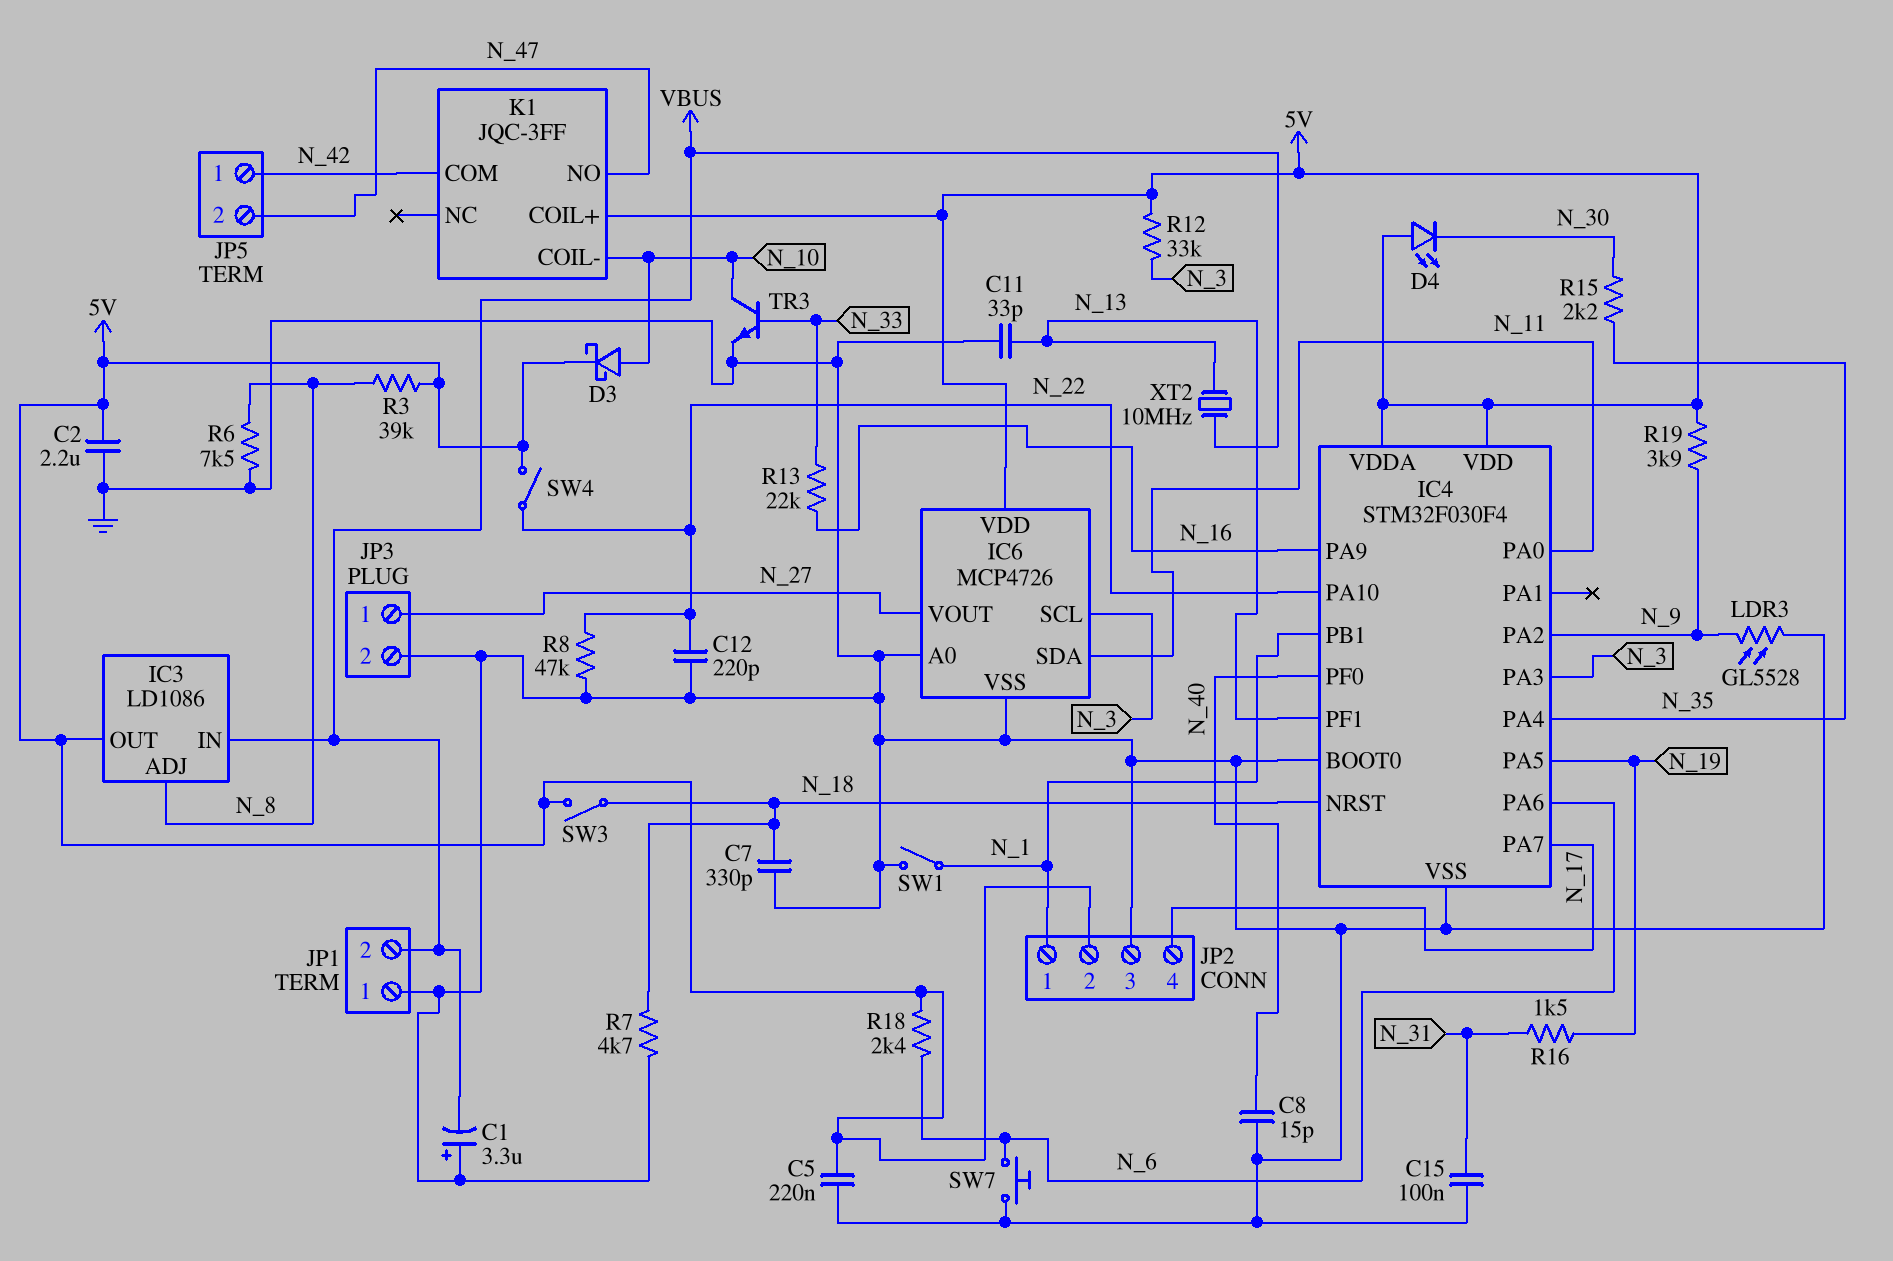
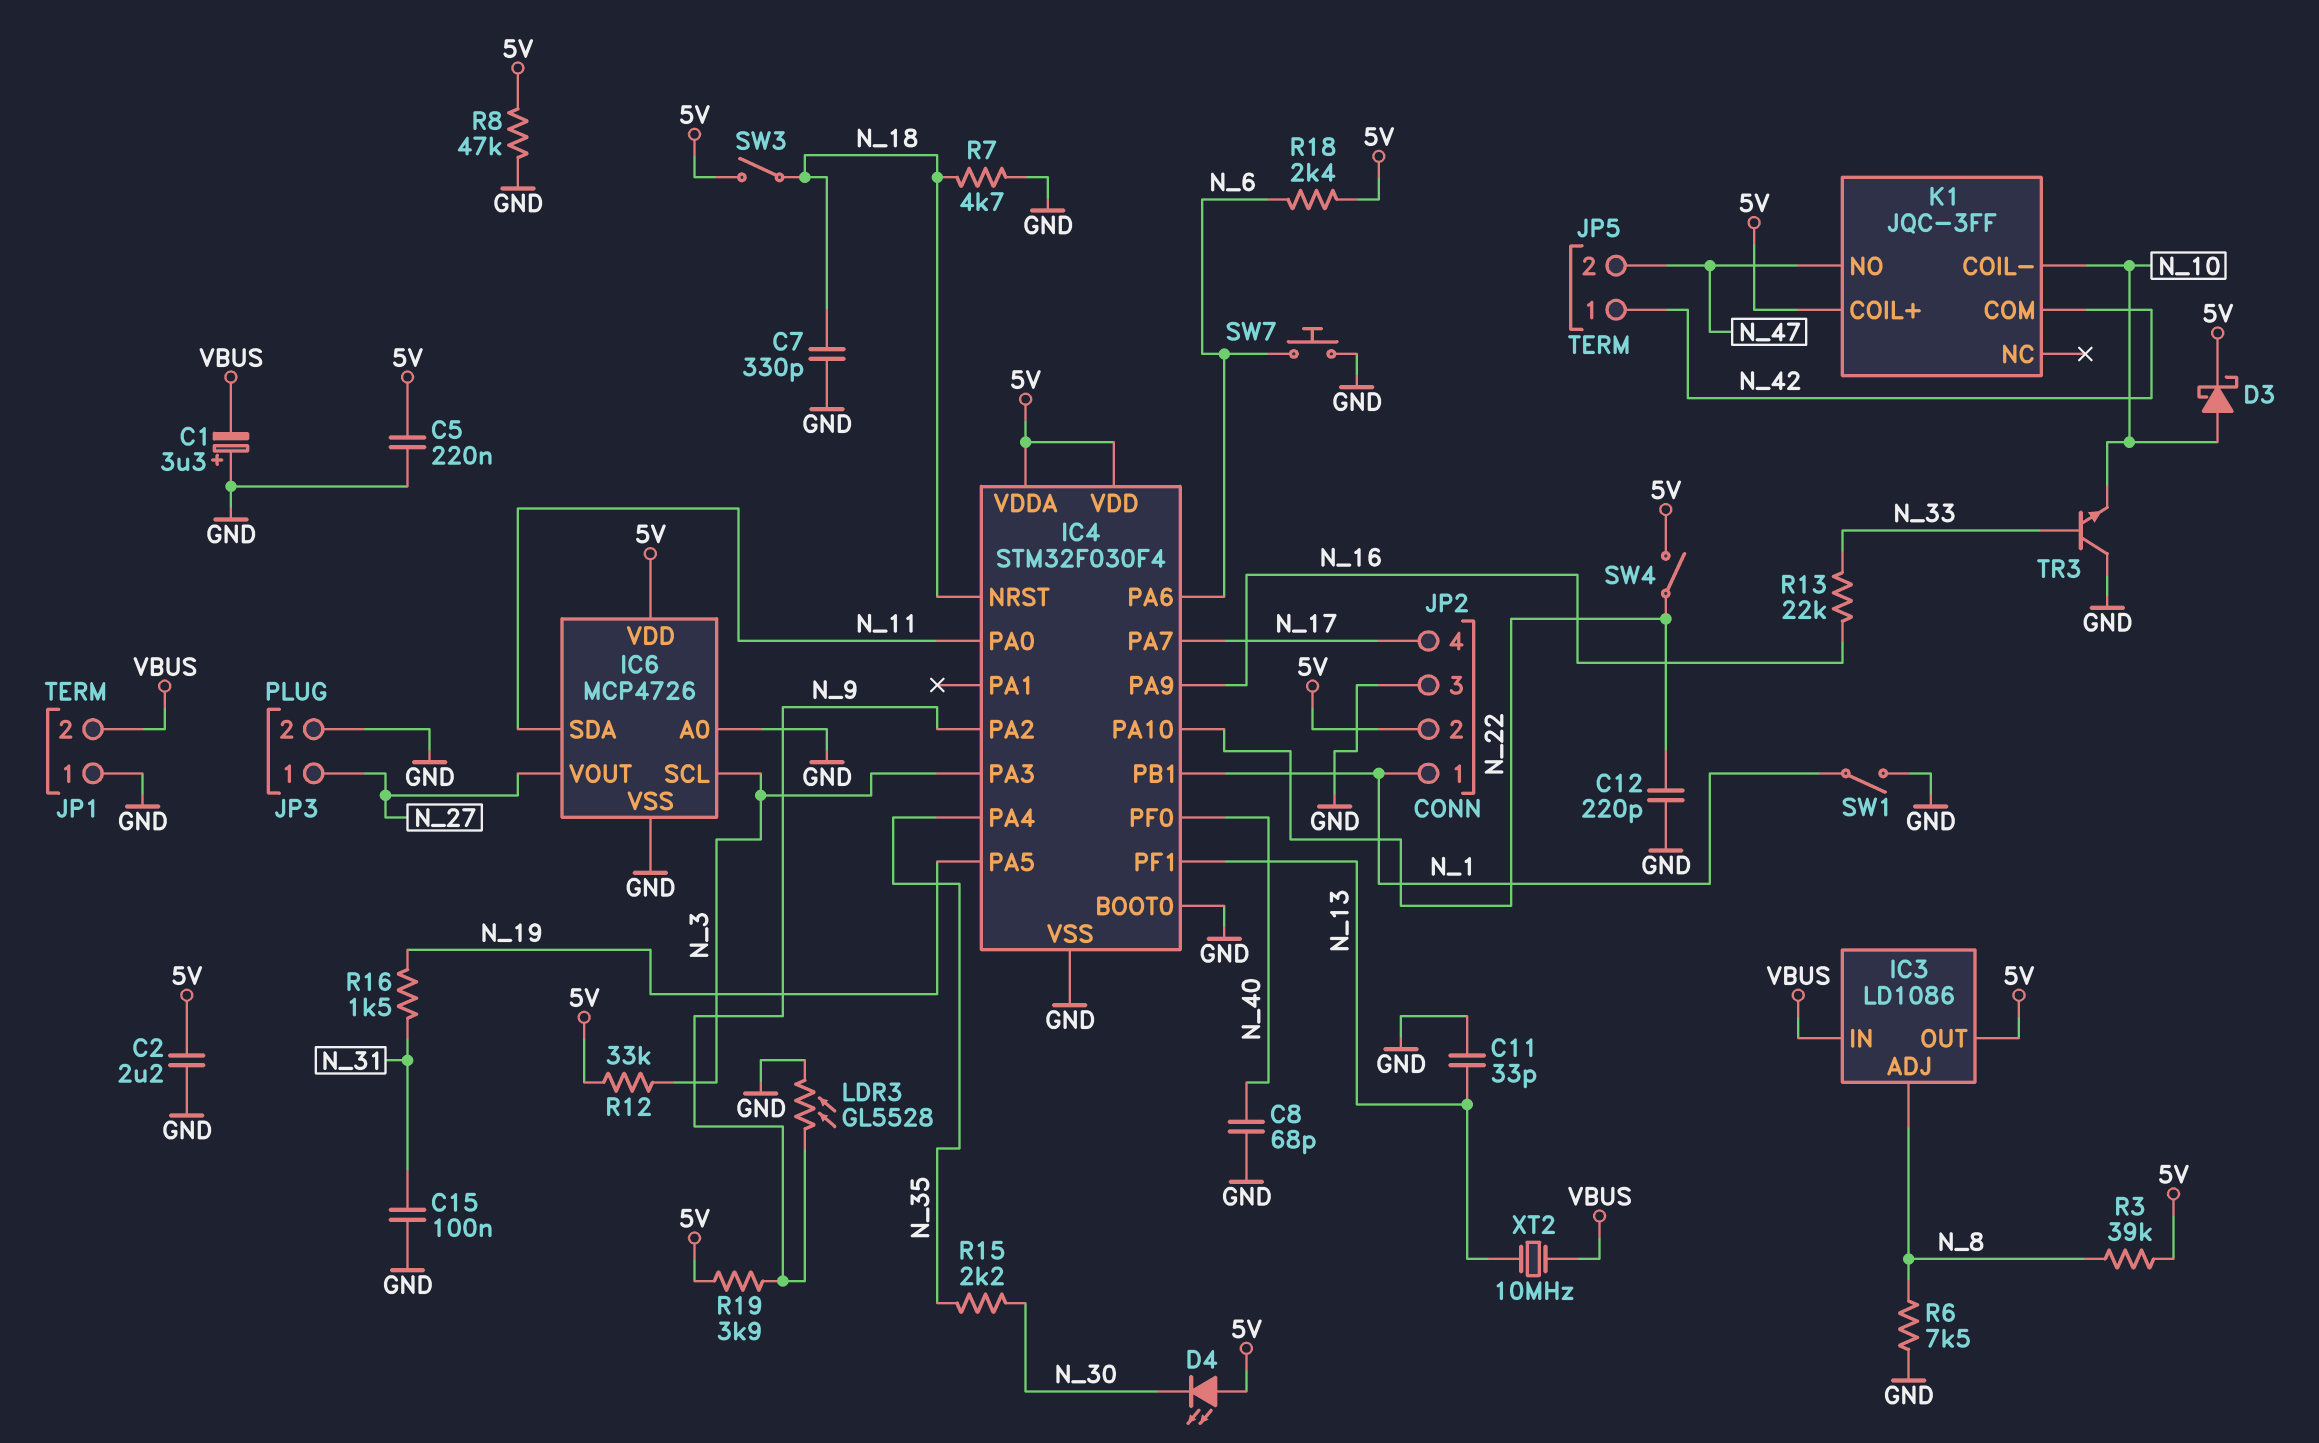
C8: 15pF (GND, N_40) -> 68pF (GND, N_40)
R8: 47k (GND, N_22) -> 47k (5V, GND)
TR3: NPN (B N_33, C N_10, E GND) -> NPN (B N_33, C GND, E N_10)

